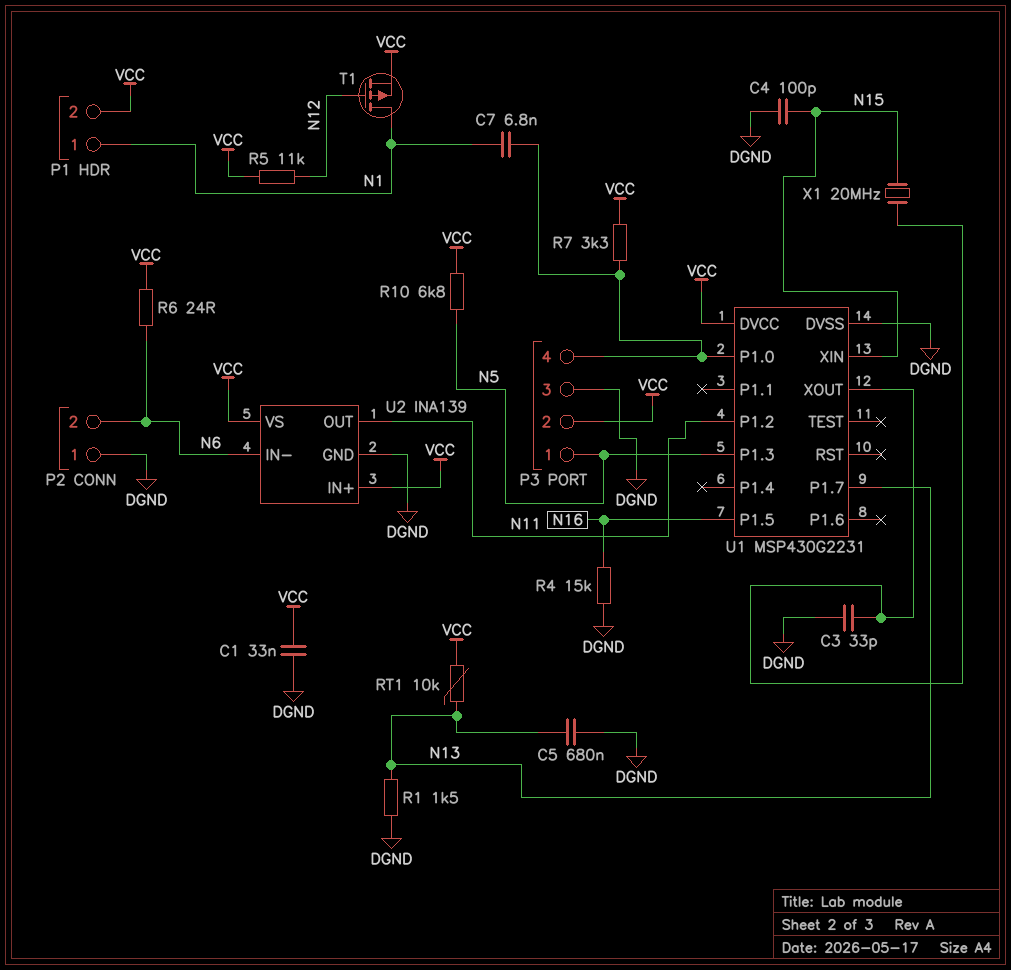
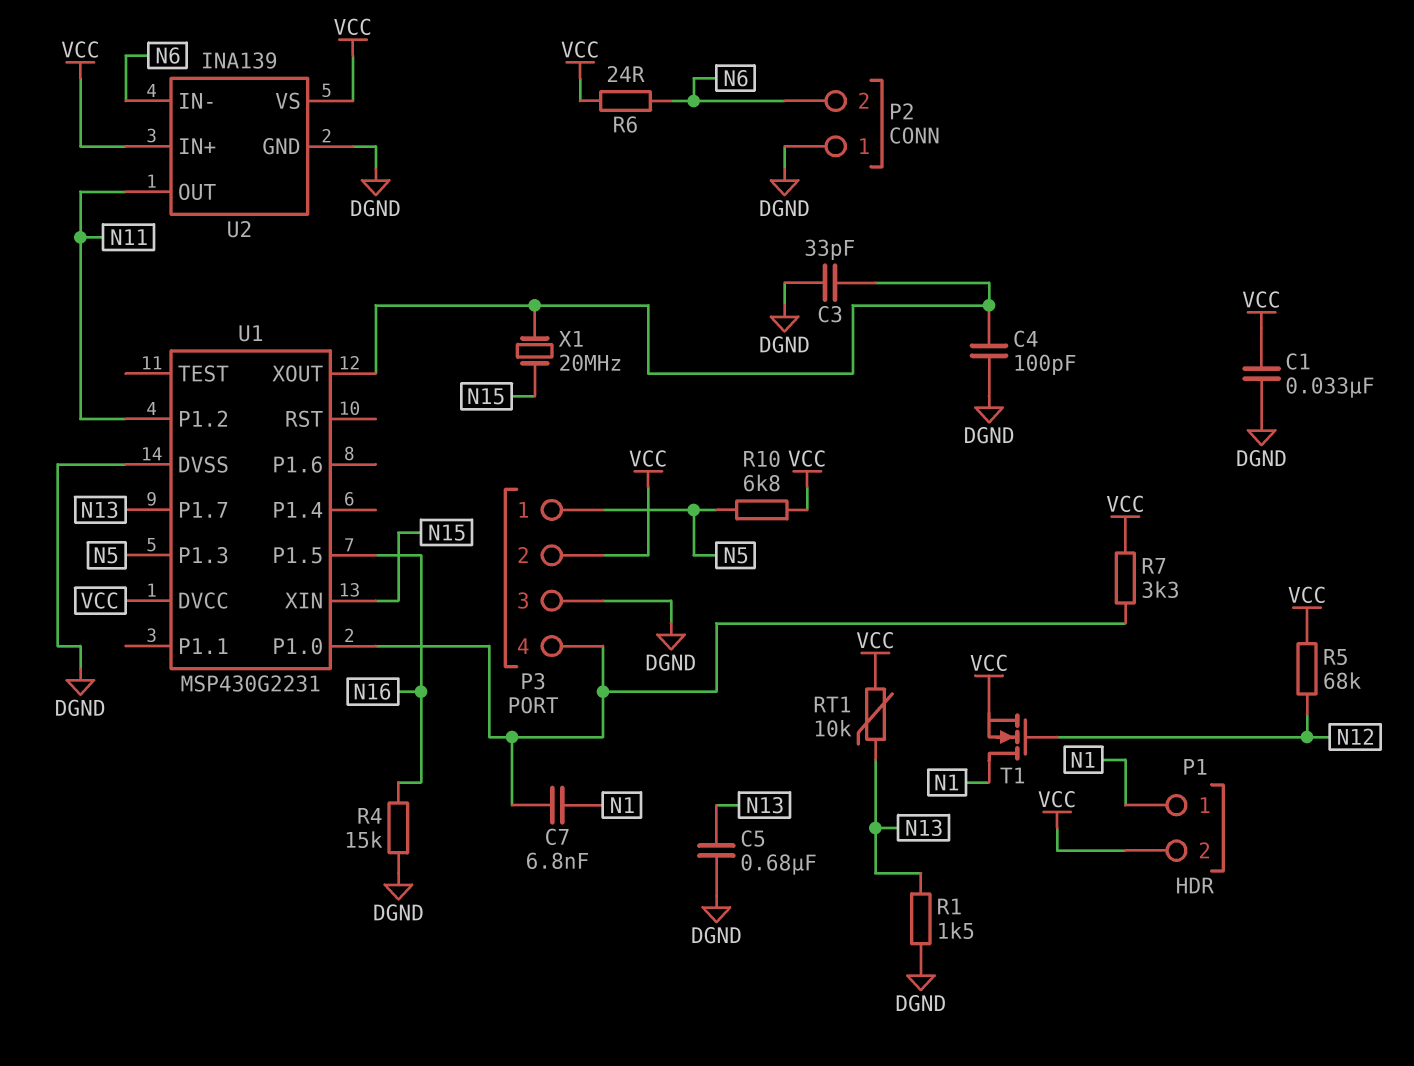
C4: 100pF (DGND, N15) -> 100pF (DGND, U1/XOUT)
R5: 11k (N12, VCC) -> 68k (N12, VCC)
T1: PMOS (G N12, D N1, S VCC) -> NMOS (G N12, D N1, S VCC)

